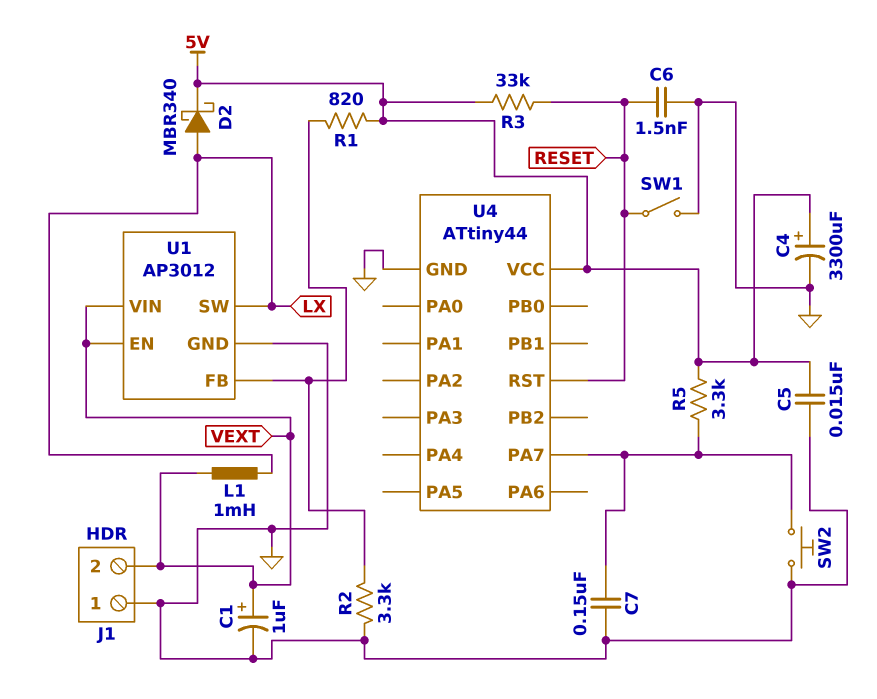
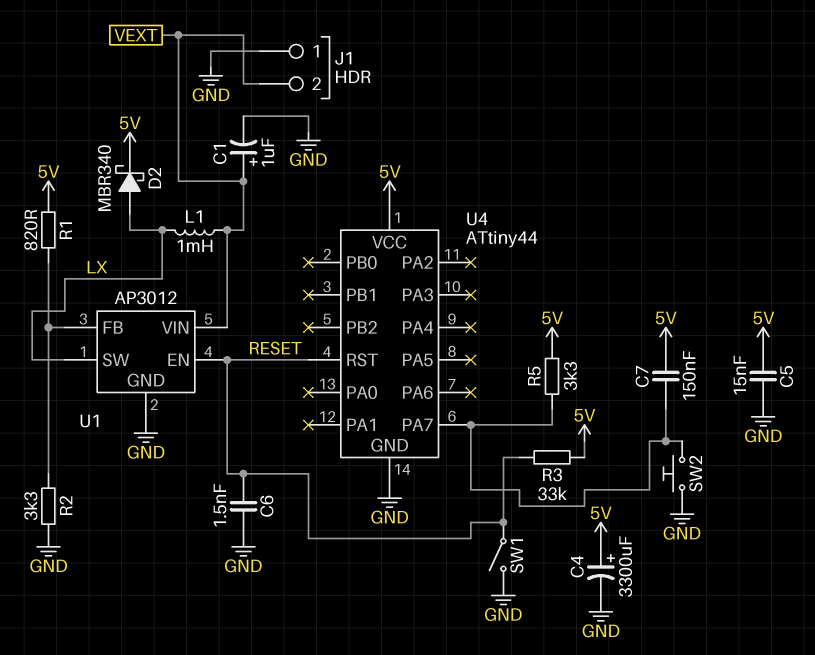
C7: 150nF (GND, U4/PA7) -> 150nF (5V, U4/PA7)
U1 pin EN: VEXT -> RESET

